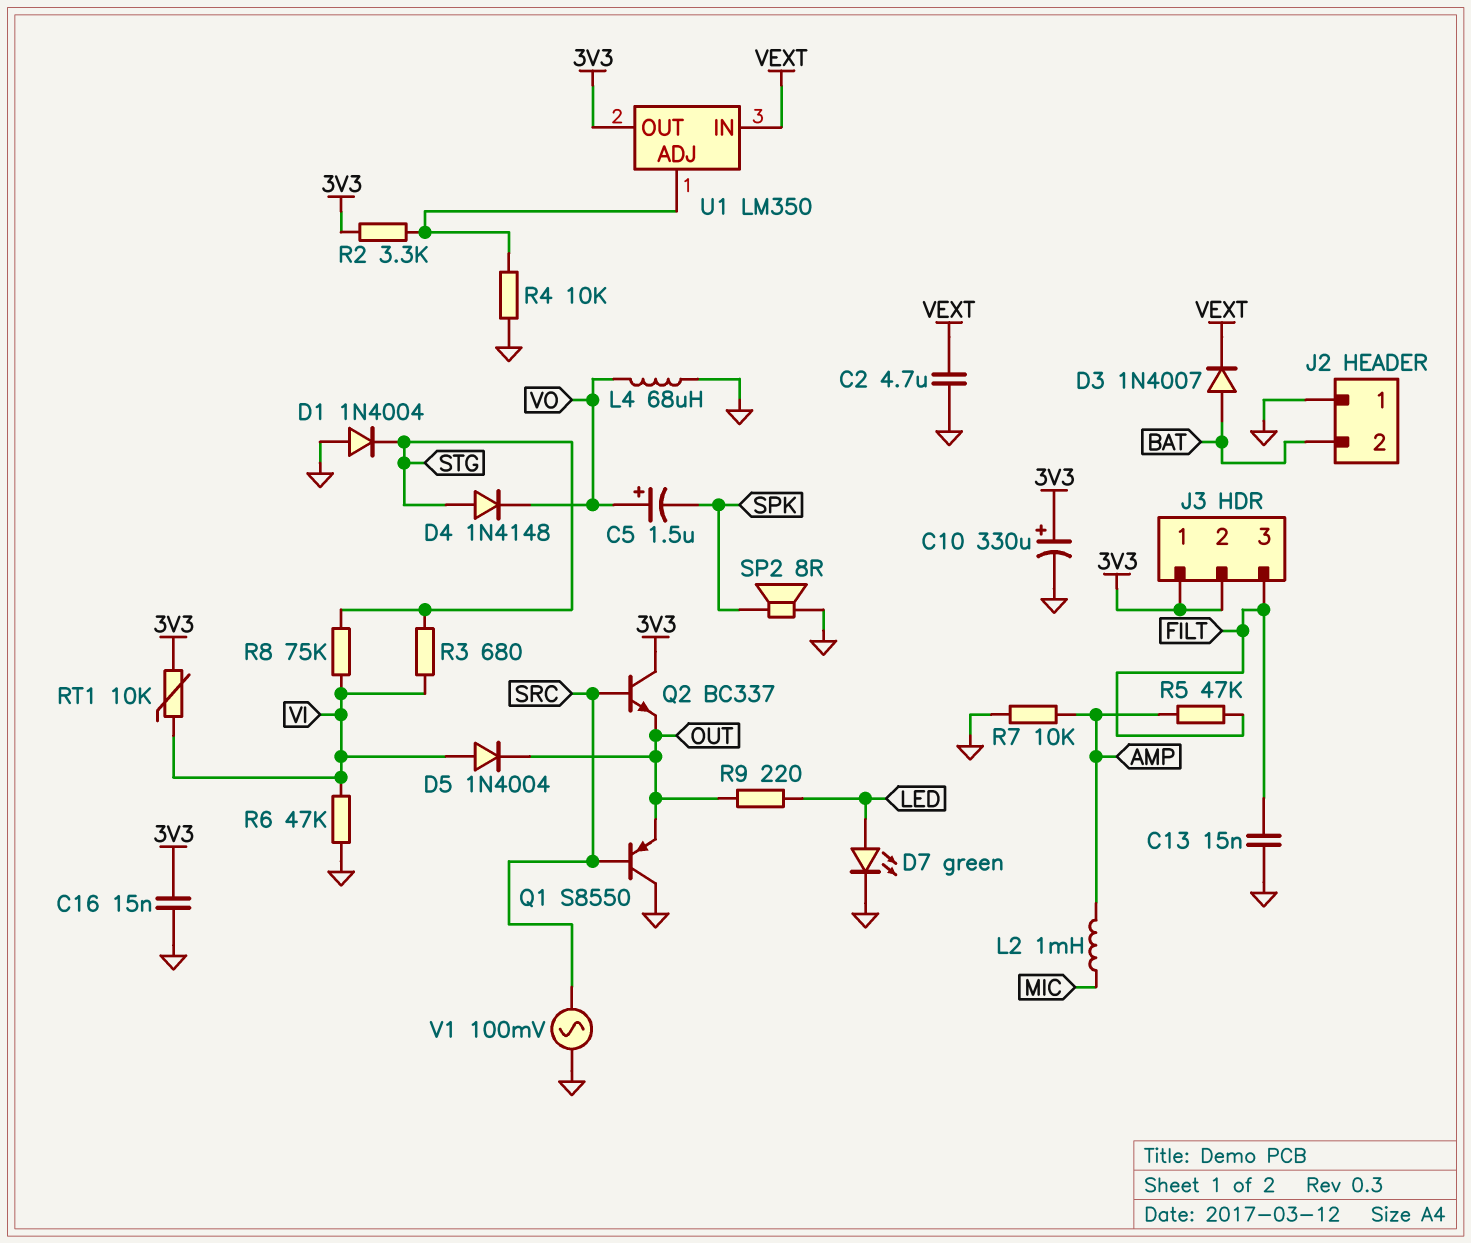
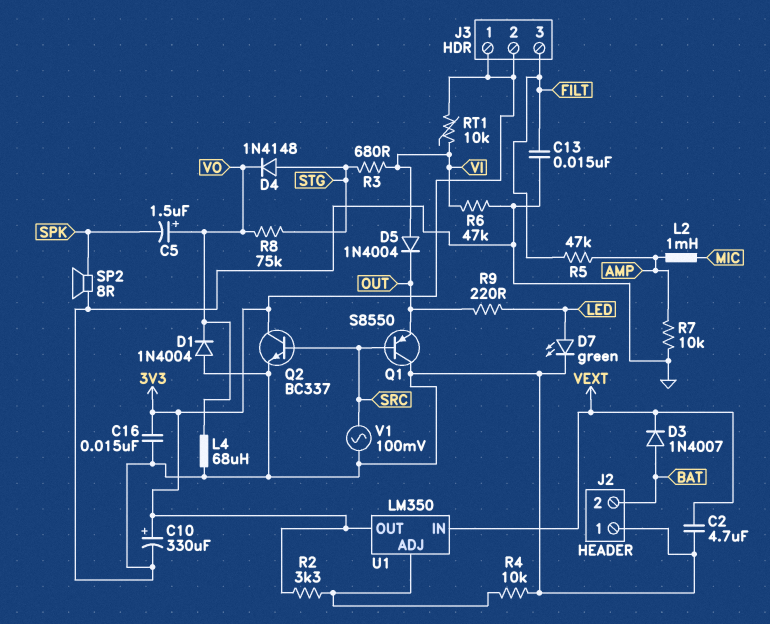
D1: diode 1N4004 (A GND, K STG) -> diode 1N4004 (A GND, K VO)
Q2: NPN BC337 (B SRC, C 3V3, E OUT) -> NPN BC337 (B SRC, C 3V3, E GND)
R8: 75k (STG, VI) -> 75k (STG, VO)

